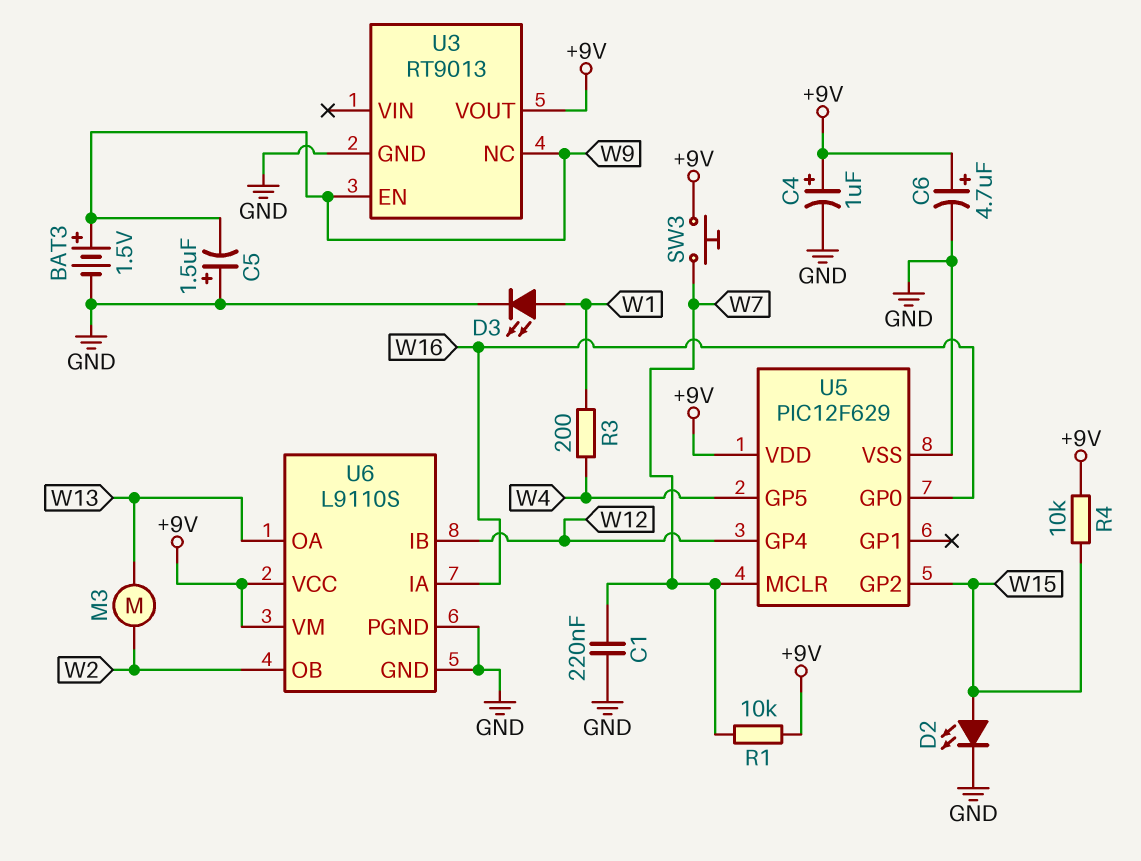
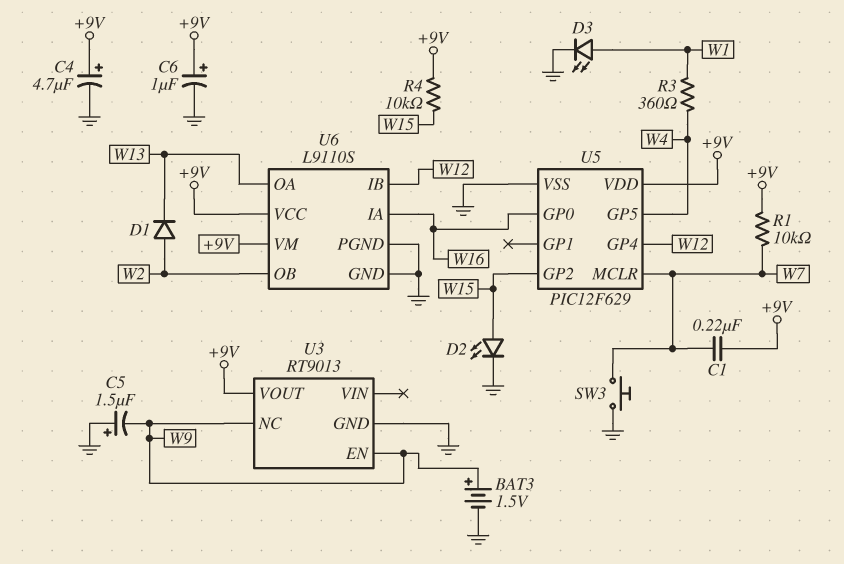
C1: 220nF (GND, W7) -> 220nF (+9V, W7)
C4: 1uF (plus +9V, minus GND) -> 4.7uF (plus +9V, minus GND)
C6: 4.7uF (plus +9V, minus GND) -> 1uF (plus +9V, minus GND)
D1: none -> diode (A W2, K W13)
M3: motor (W2, W13) -> none
R3: 200 (W1, W4) -> 360 (W1, W4)
SW3: button (+9V, W7) -> button (GND, W7)

